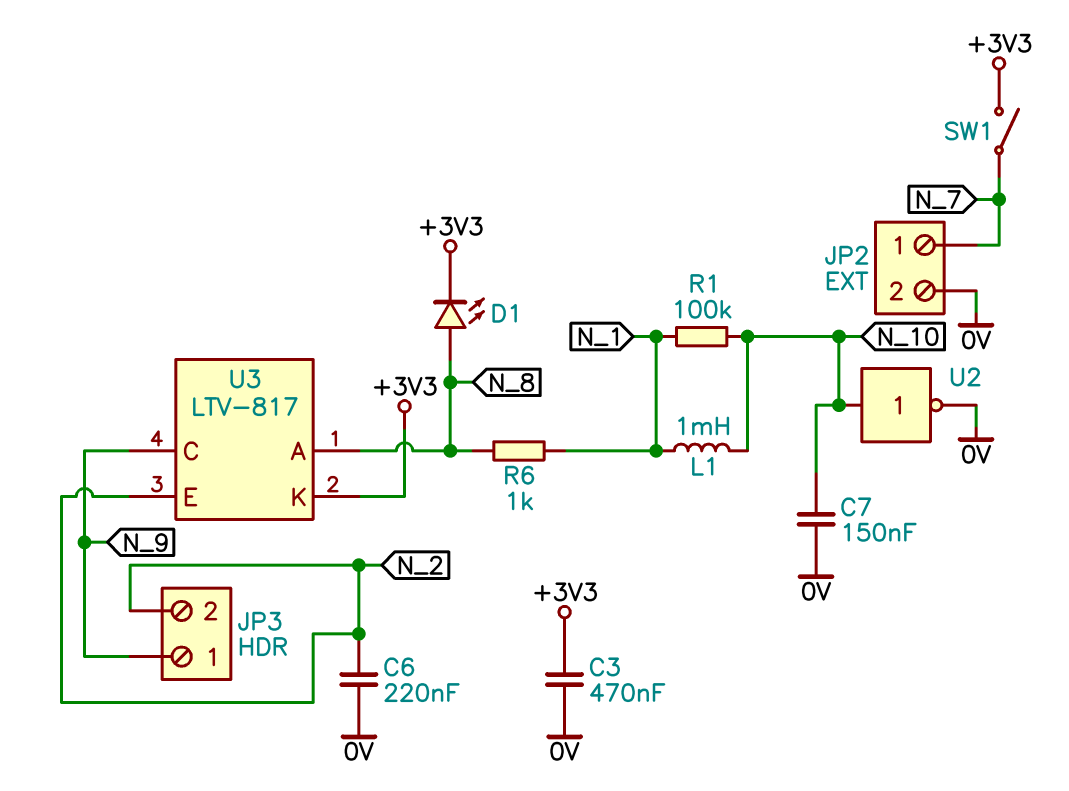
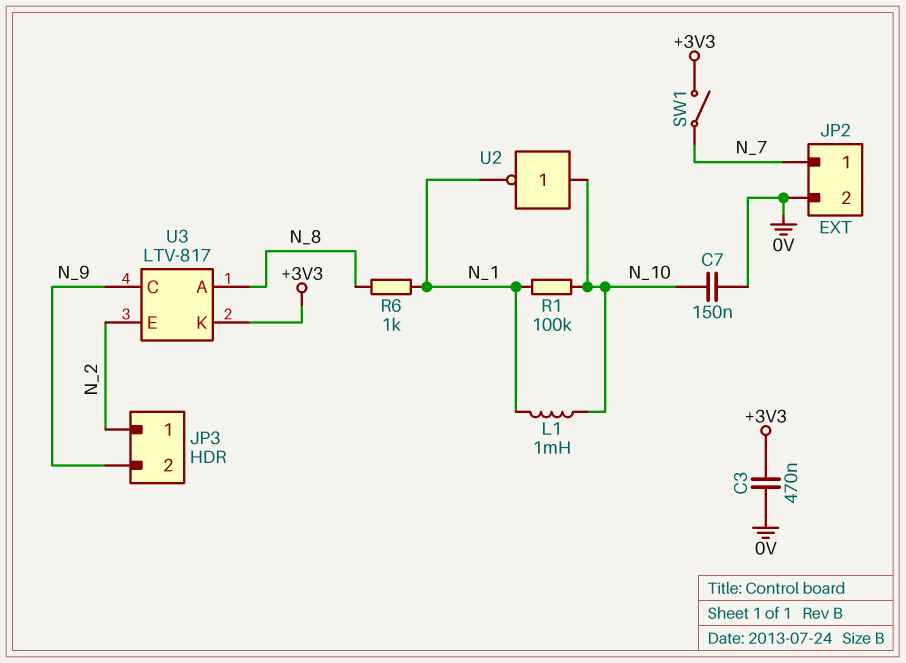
C6: 220nF (0V, N_2) -> none
D1: LED (A N_8, K +3V3) -> none
JP3 pin 1: N_9 -> N_2
JP3 pin 2: N_2 -> N_9
U2: NOT (in N_10, out 0V) -> NOT (in N_10, out N_1)

